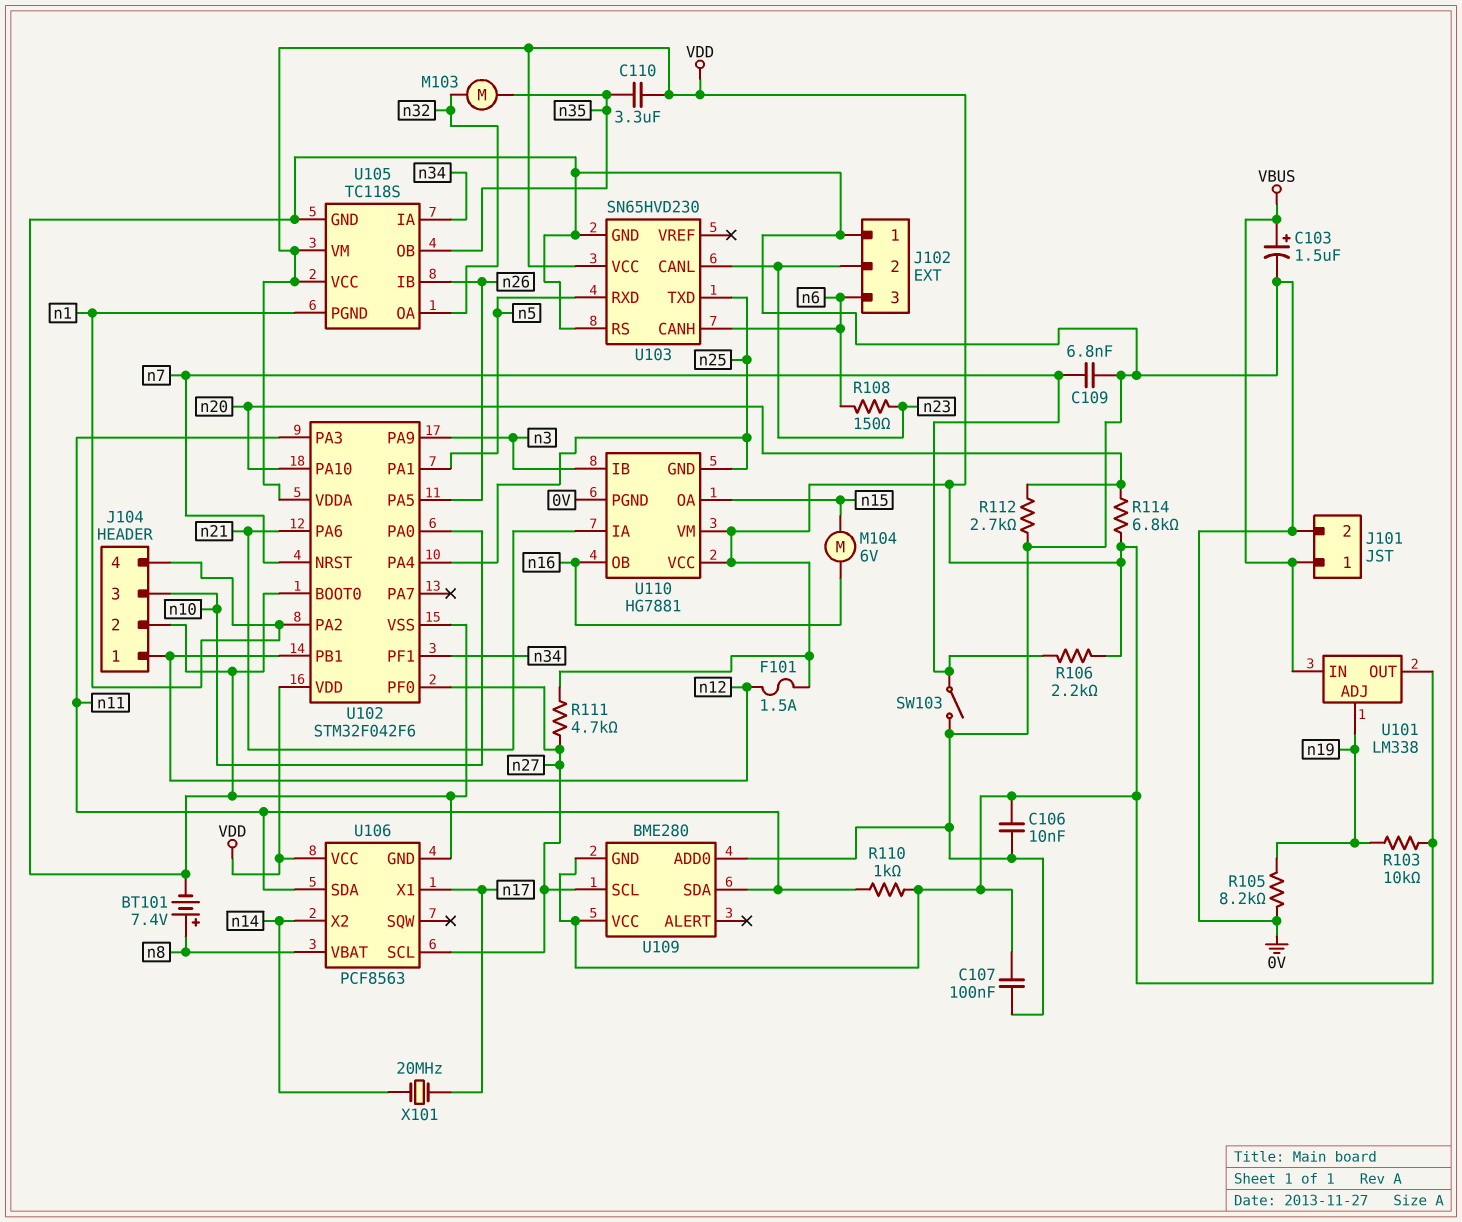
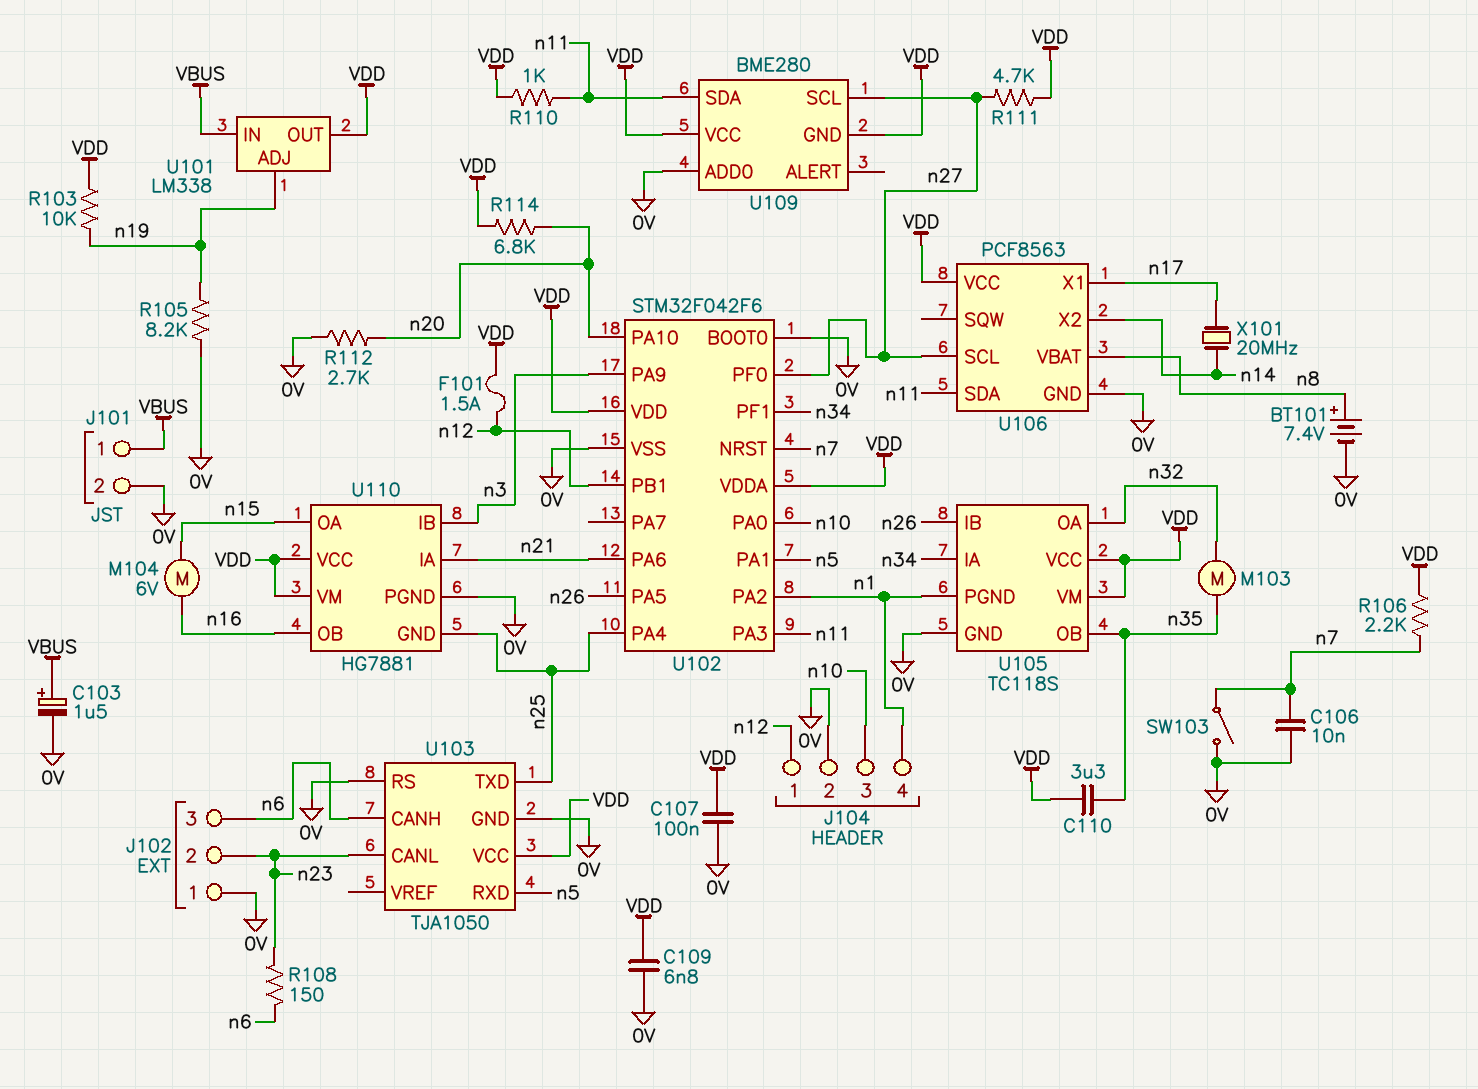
C106: 10nF (0V, VDD) -> 10nF (0V, n7)
C109: 6.8nF (0V, n7) -> 6.8nF (0V, VDD)
U103: SN65HVD230 -> TJA1050

